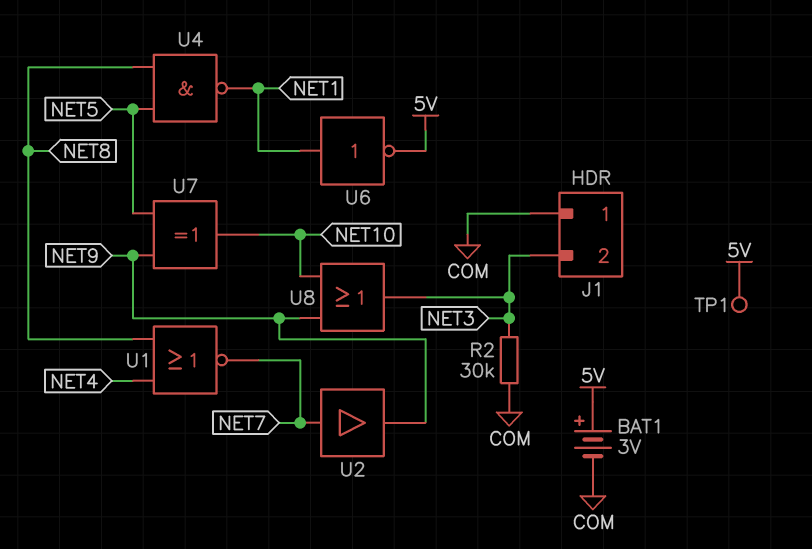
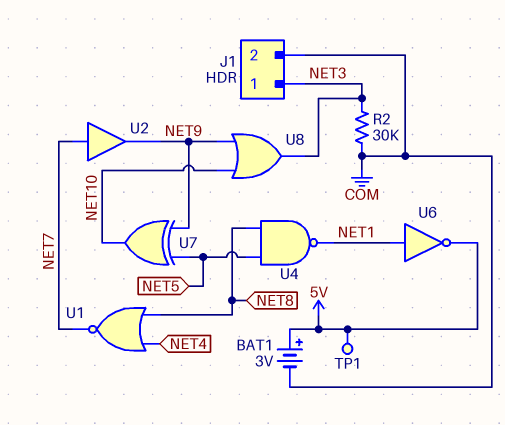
J1 pin 1: COM -> NET3
J1 pin 2: NET3 -> COM

